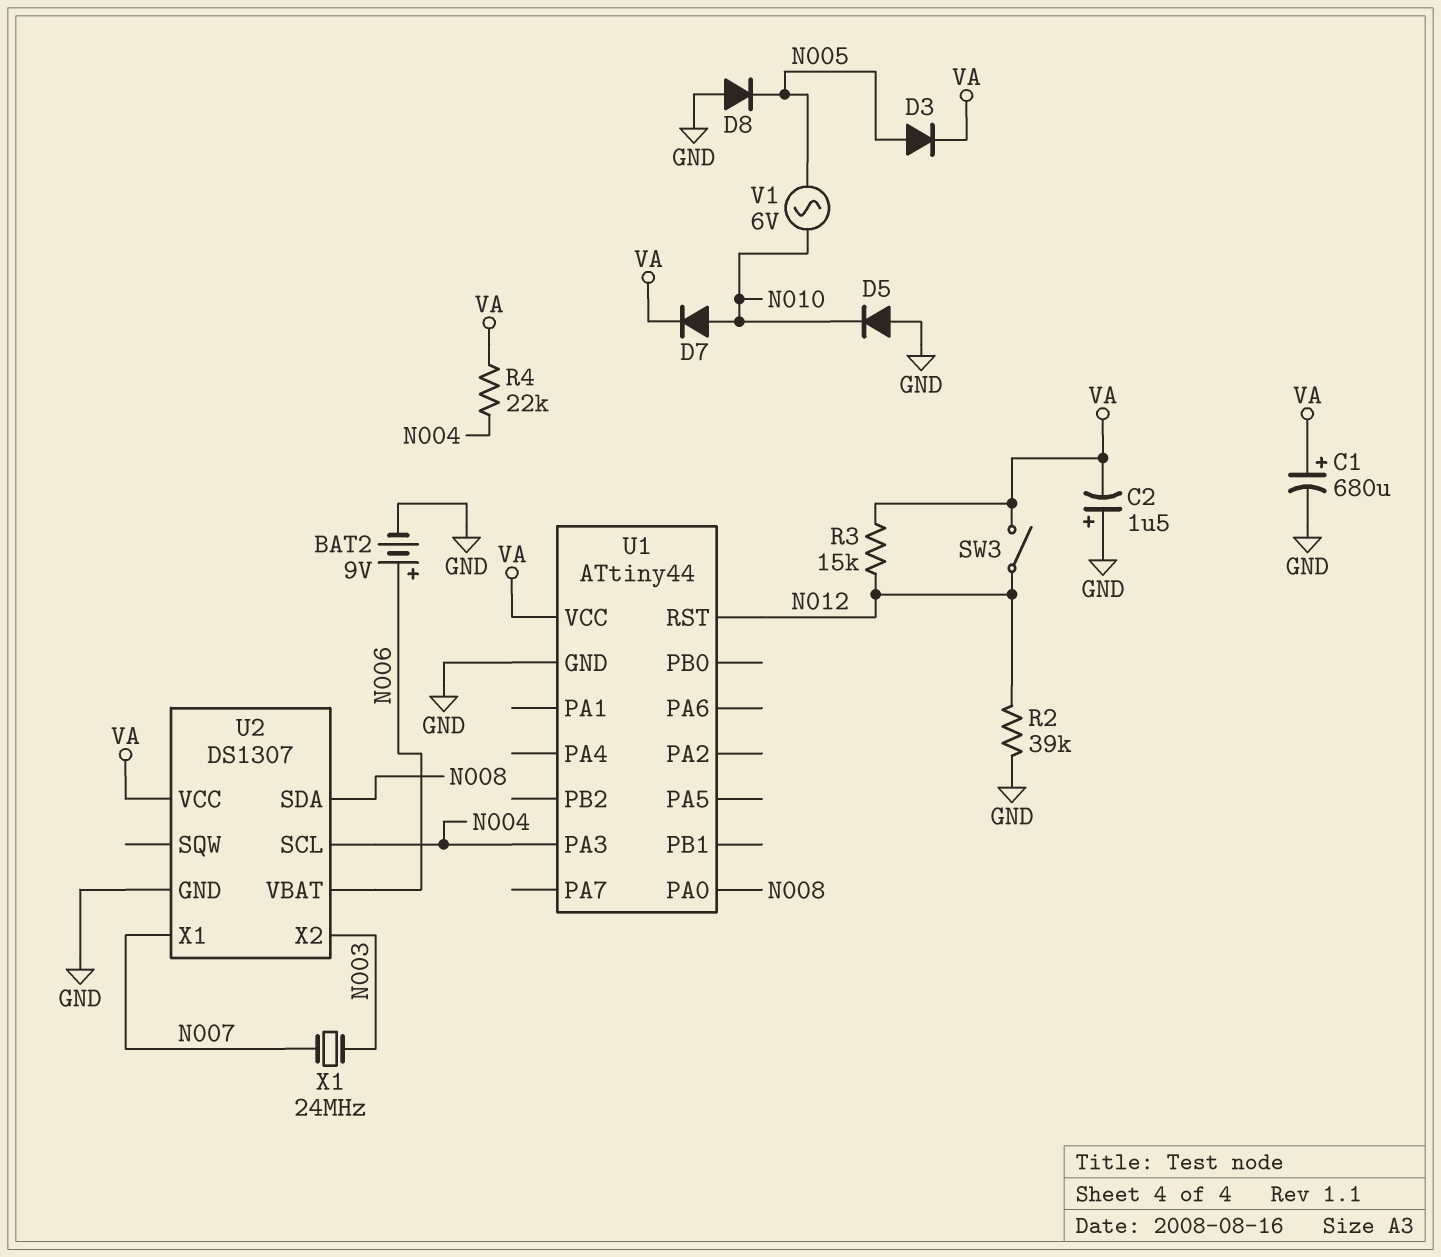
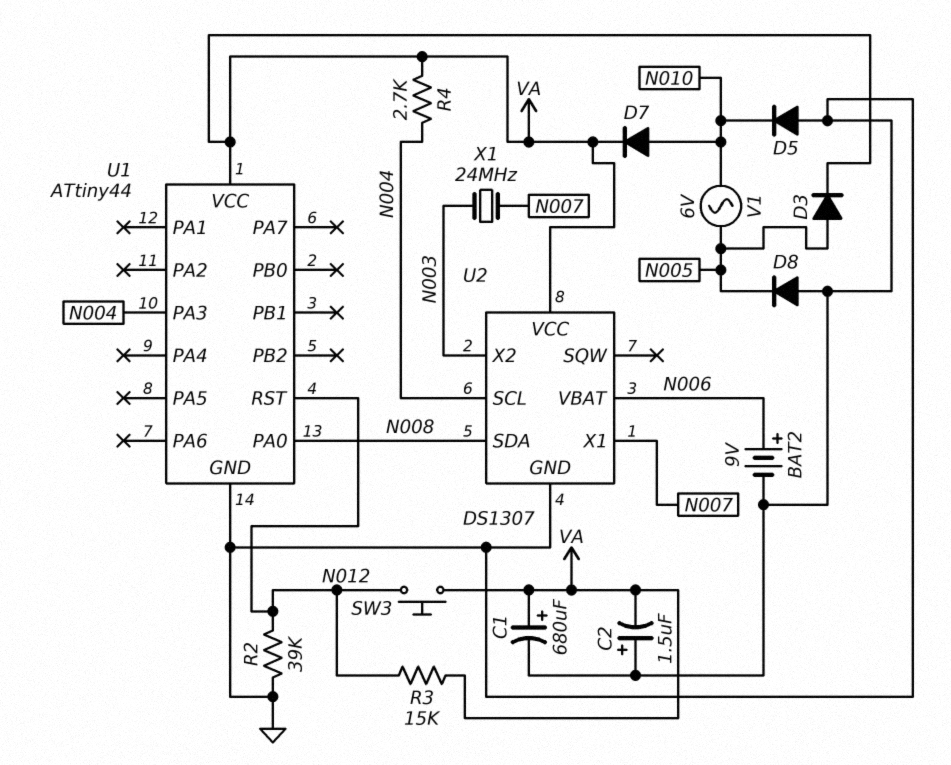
R4: 22k (N004, VA) -> 2.7k (N004, VA)
SW3: switch (N012, VA) -> button (N012, VA)

